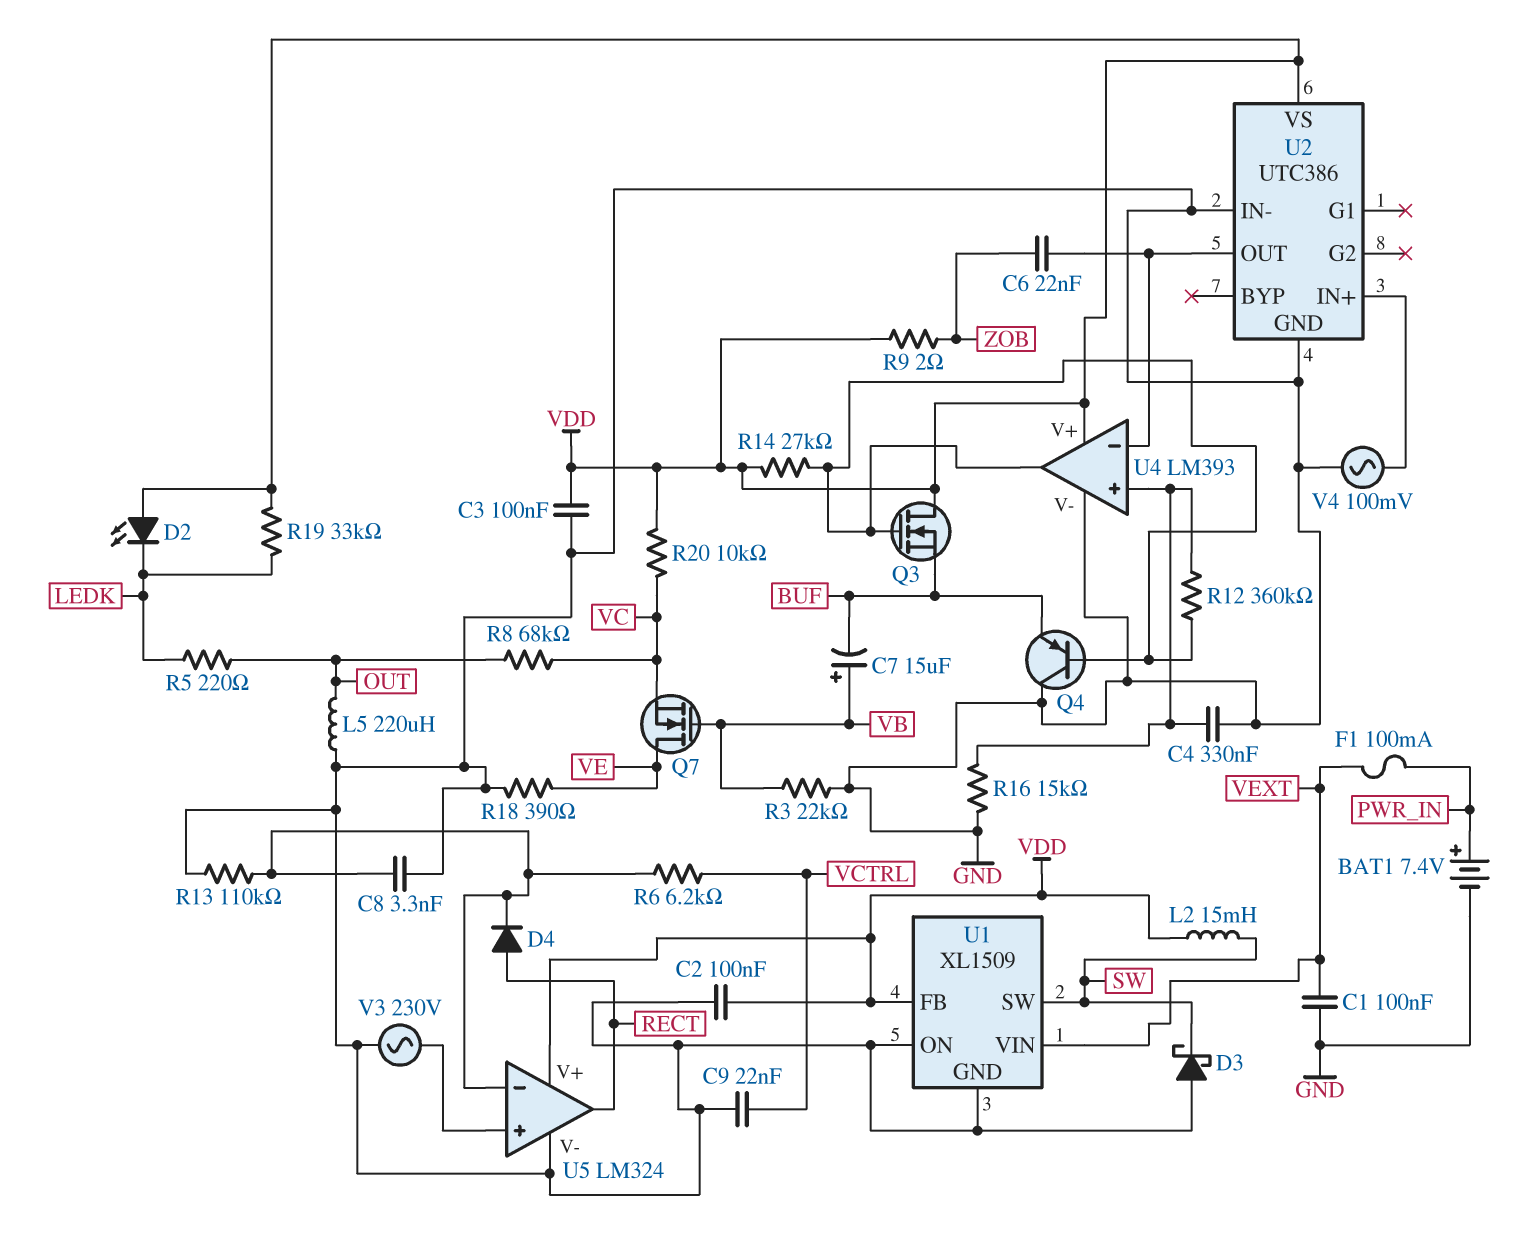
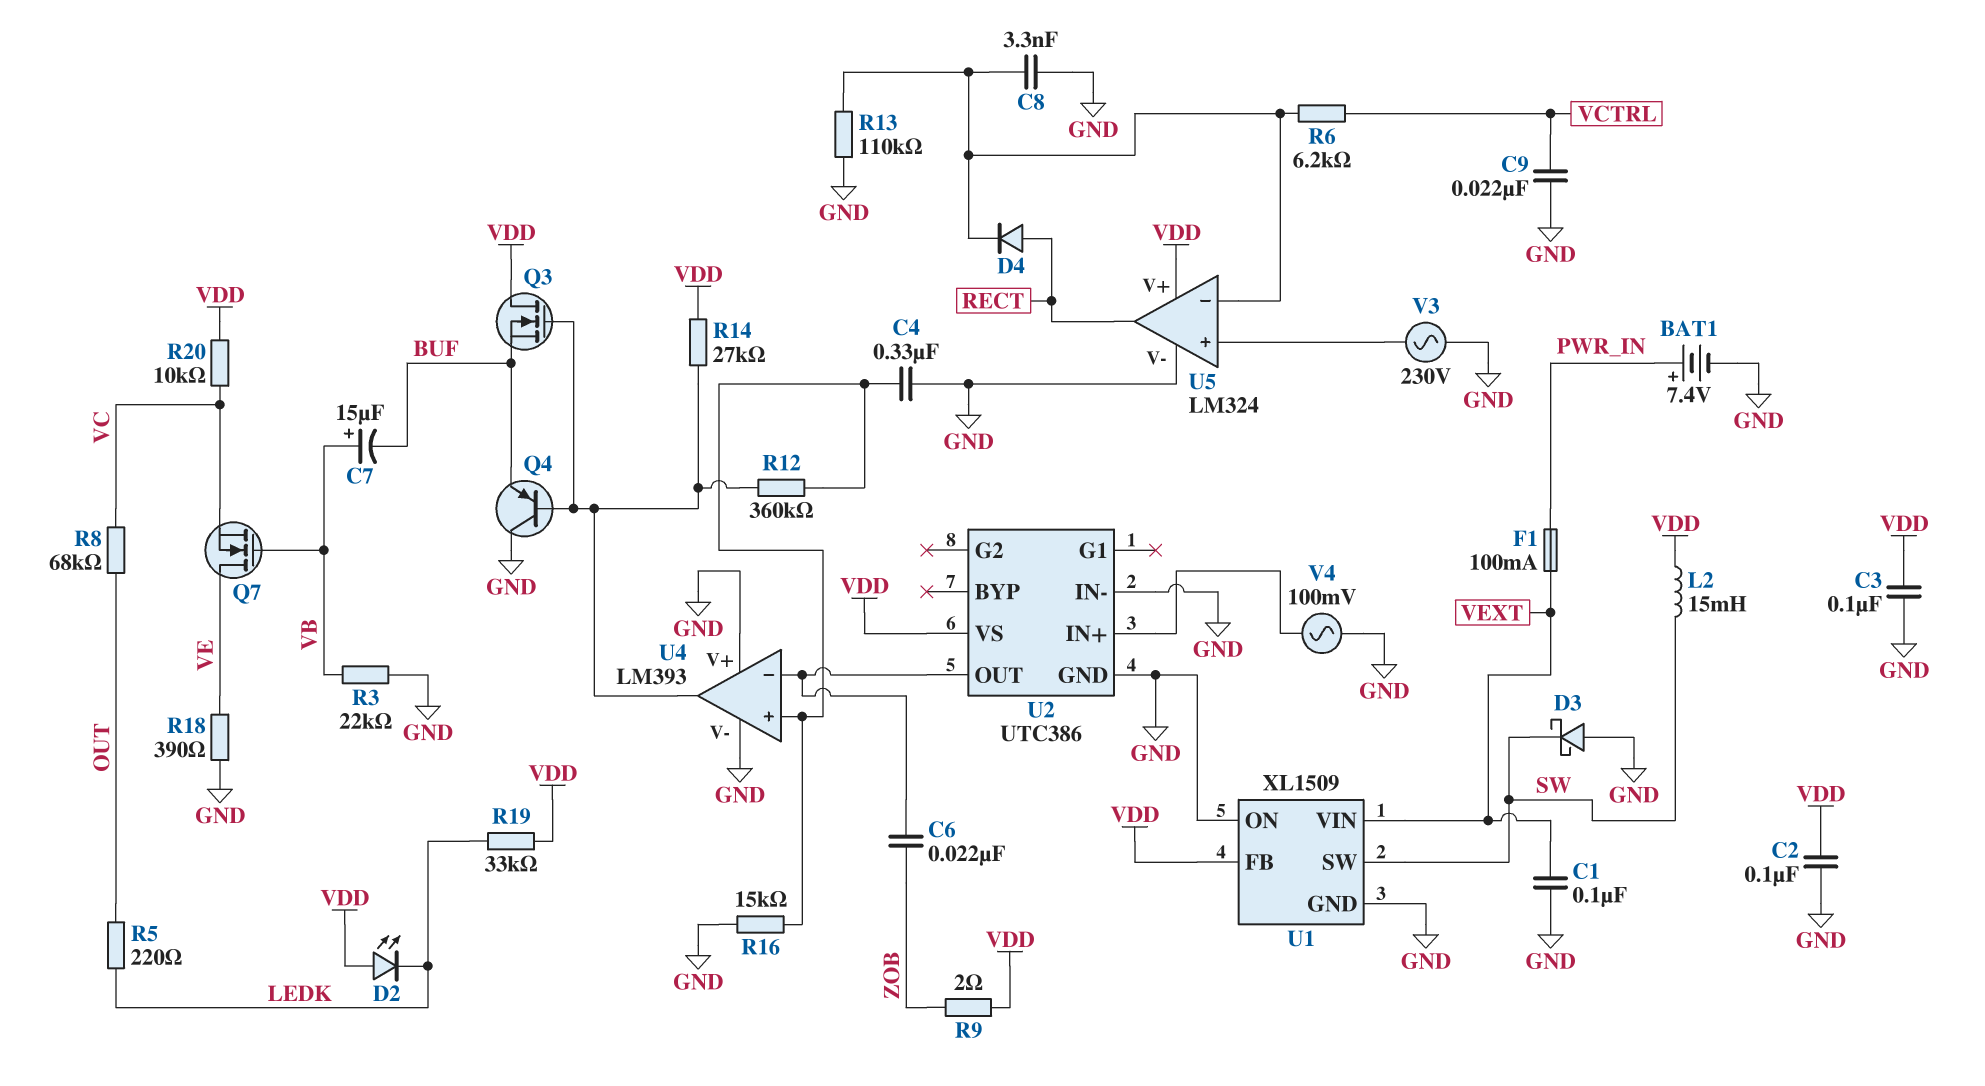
L5: 220uH (GND, OUT) -> none
U4 pin V+: VDD -> GND

